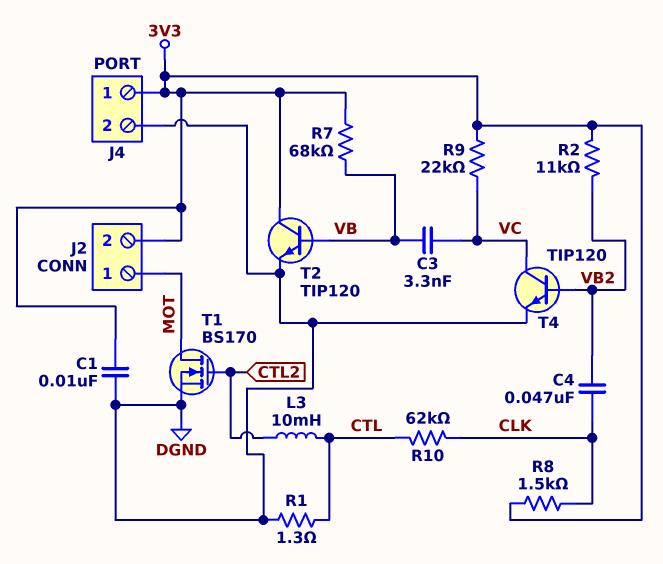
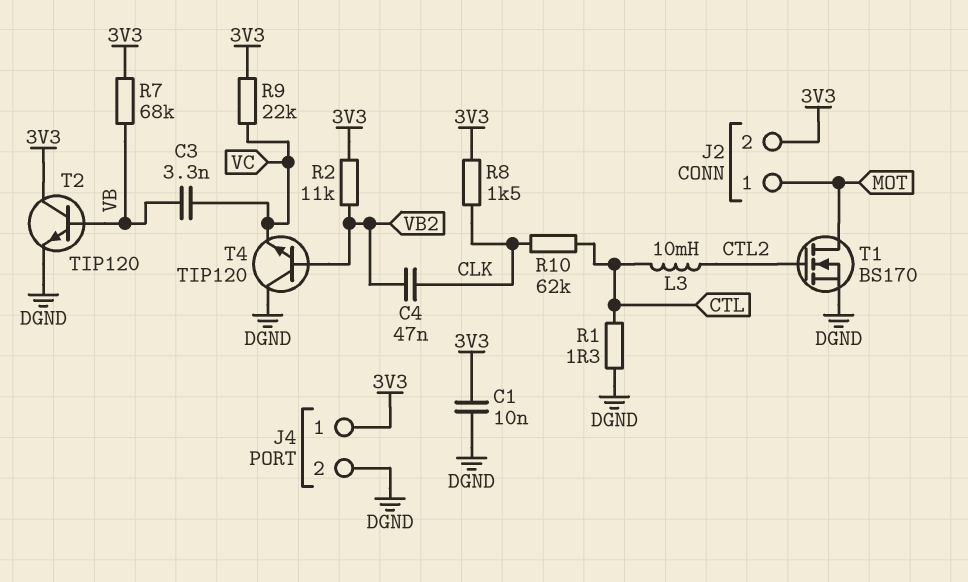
T4: NPN TIP120 (B VB2, C VC, E DGND) -> NPN TIP120 (B VB2, C DGND, E VC)

